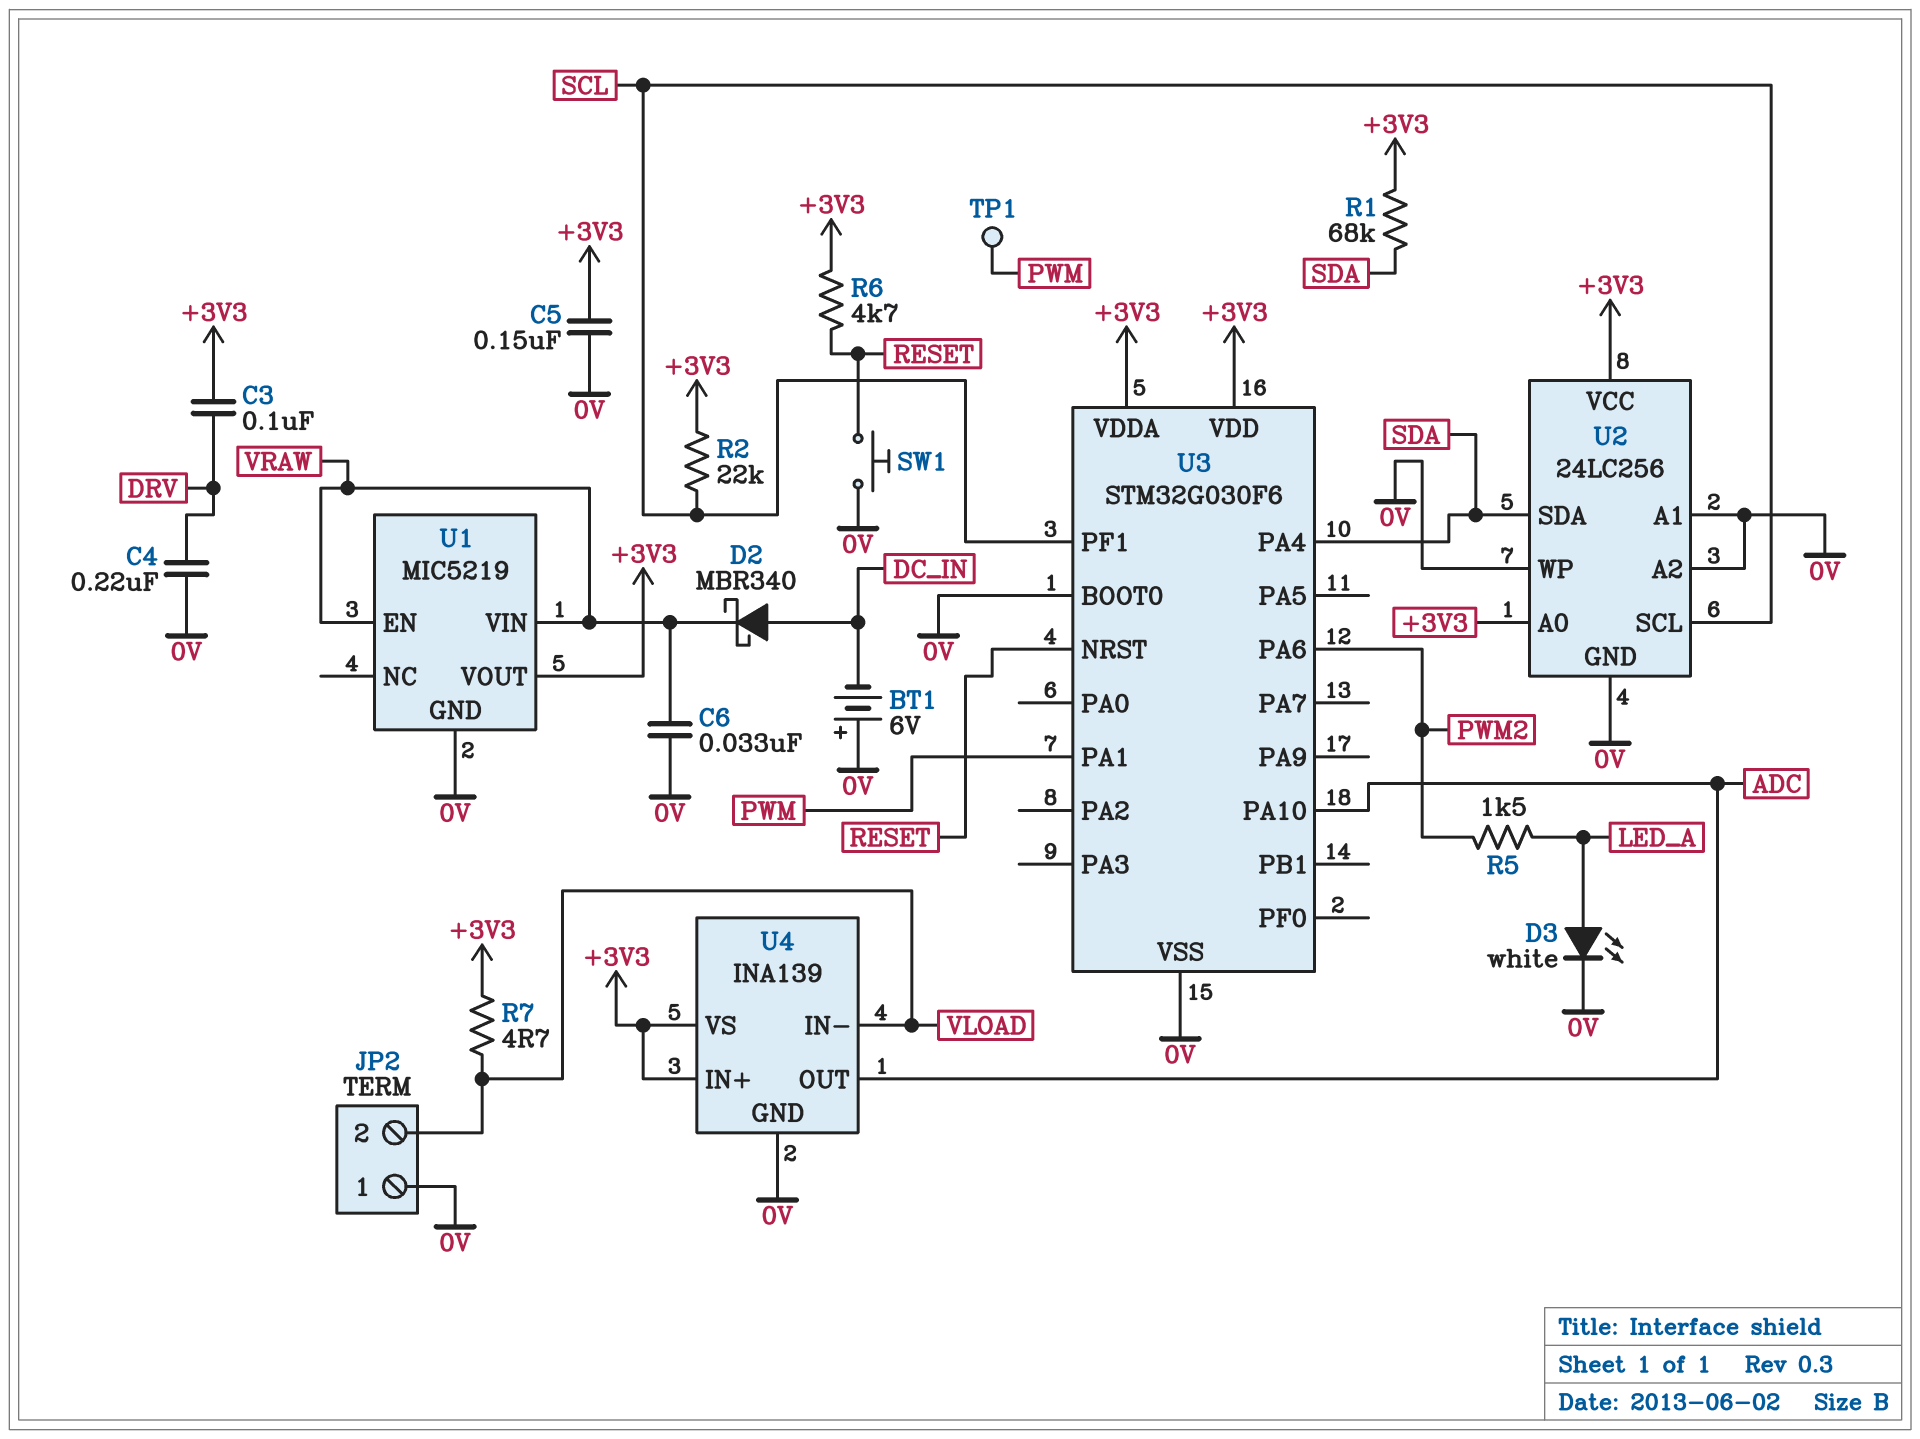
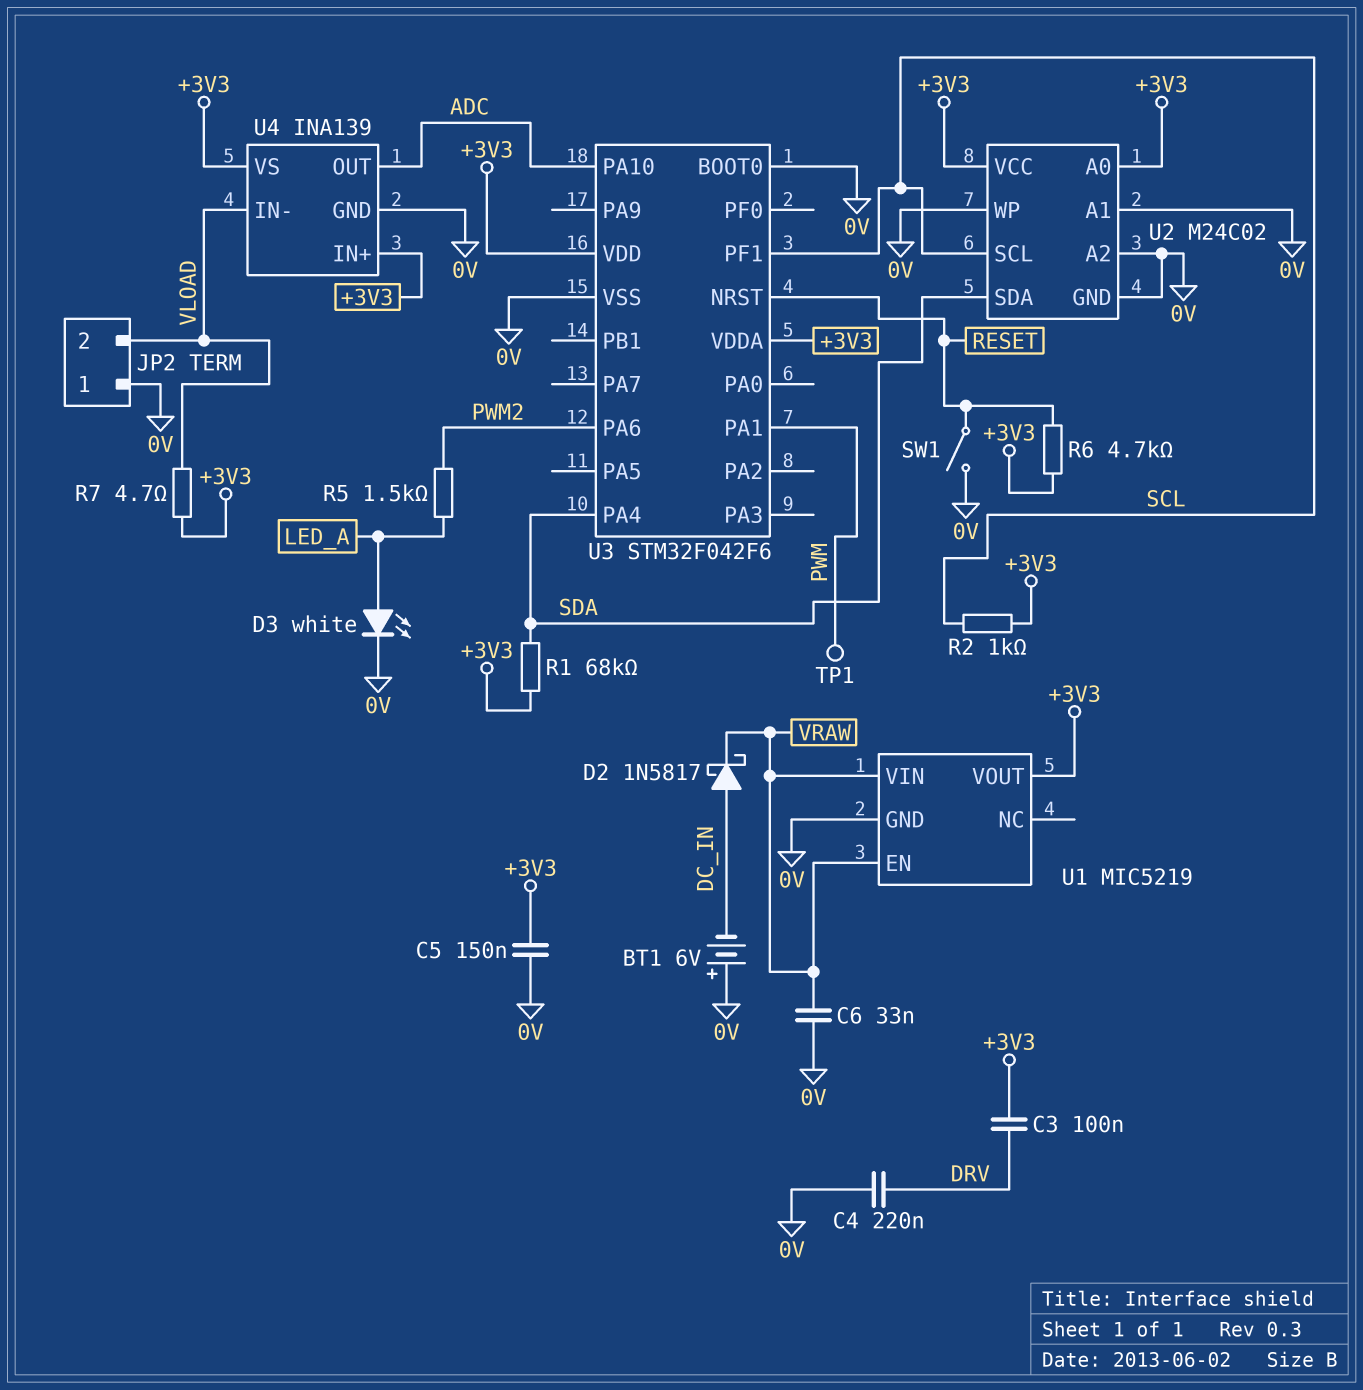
D2: schottky MBR340 (A DC_IN, K VRAW) -> schottky 1N5817 (A DC_IN, K VRAW)
R2: 22k (+3V3, SCL) -> 1k (+3V3, SCL)
SW1: button (0V, RESET) -> switch (0V, RESET)
U2: 24LC256 -> M24C02
U3: STM32G030F6 -> STM32F042F6

